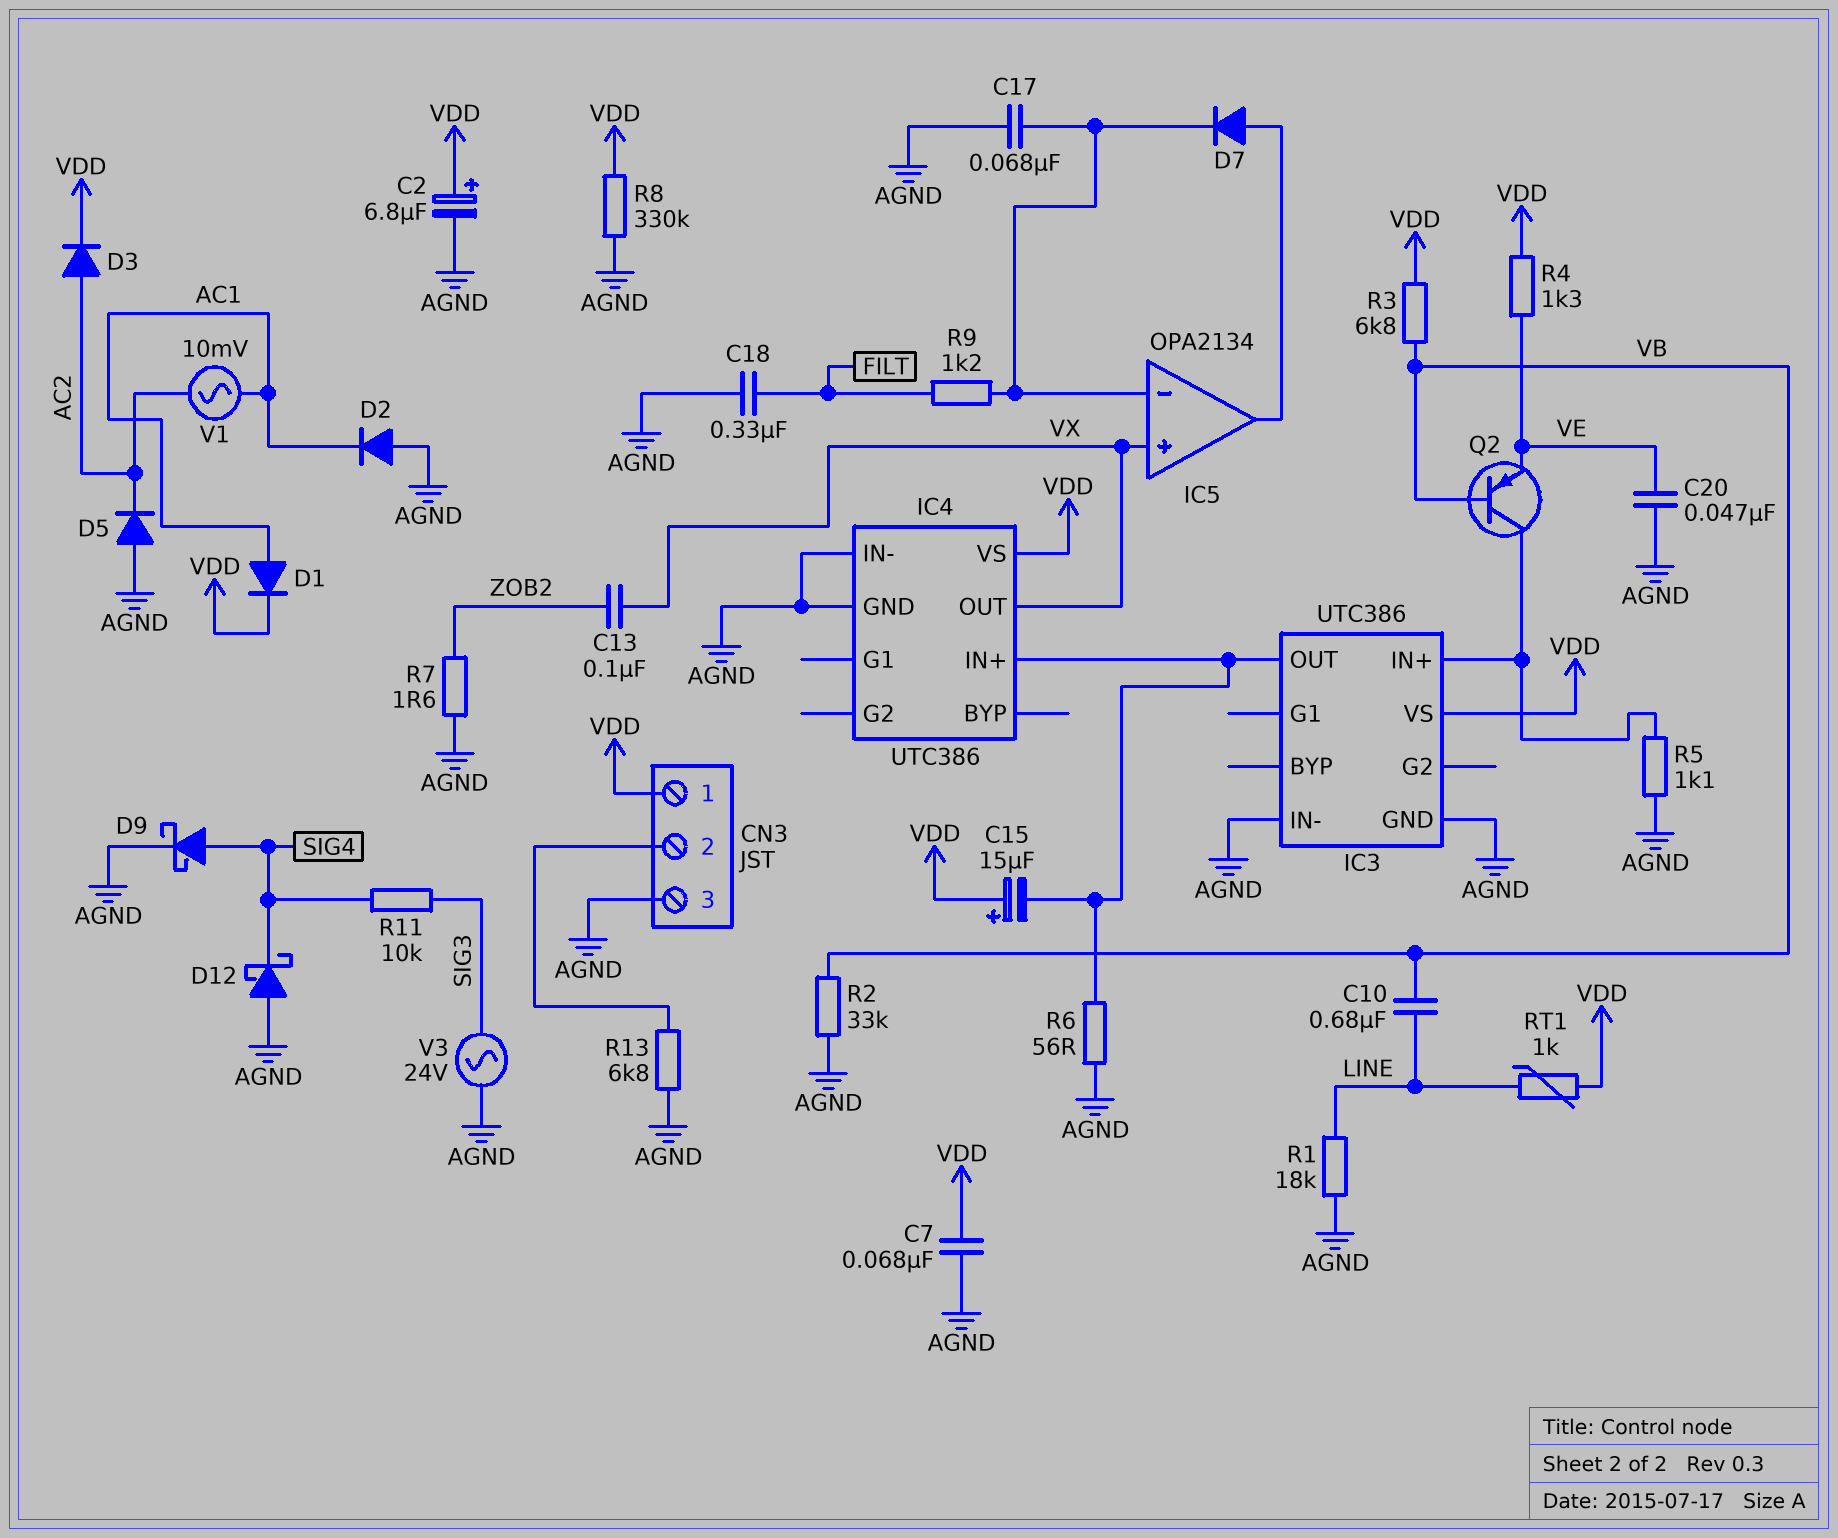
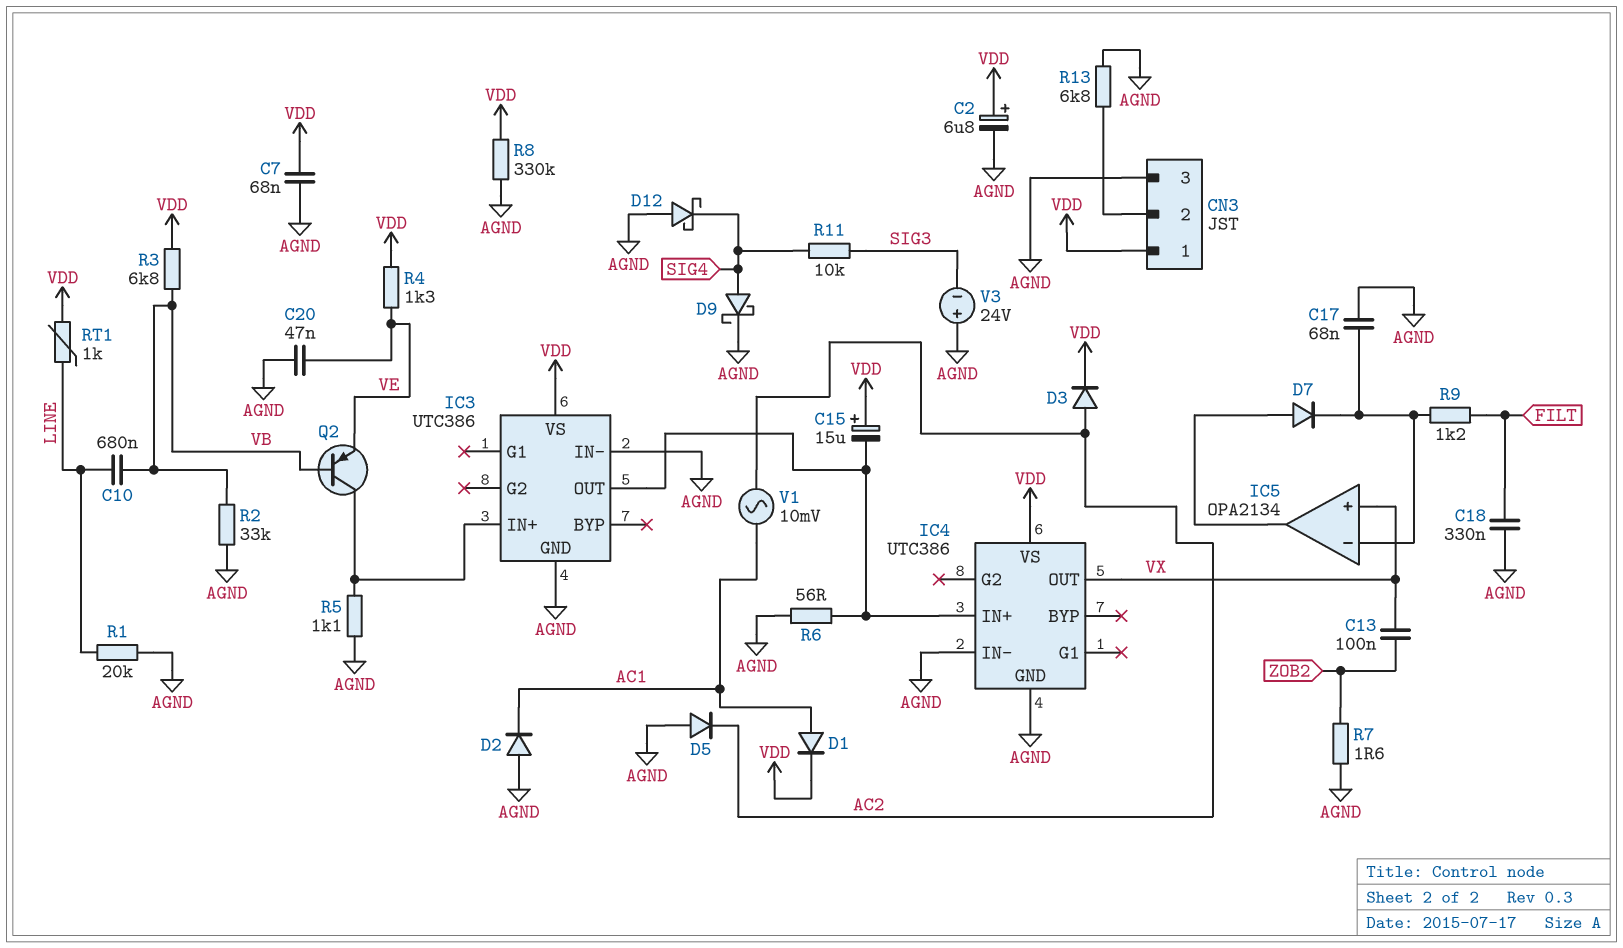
R1: 18k (AGND, LINE) -> 20k (AGND, LINE)
V3: AC 24V (AGND, SIG3) -> 24V (plus AGND, minus SIG3)

